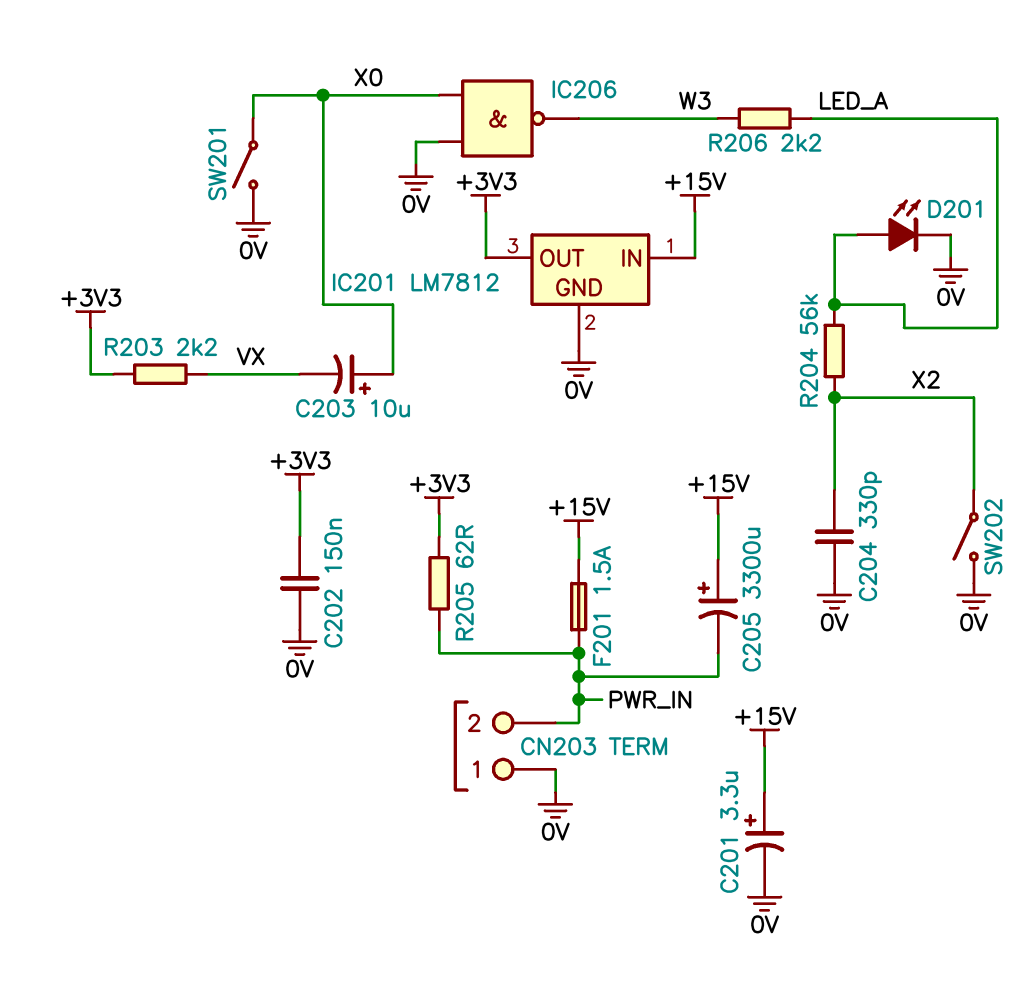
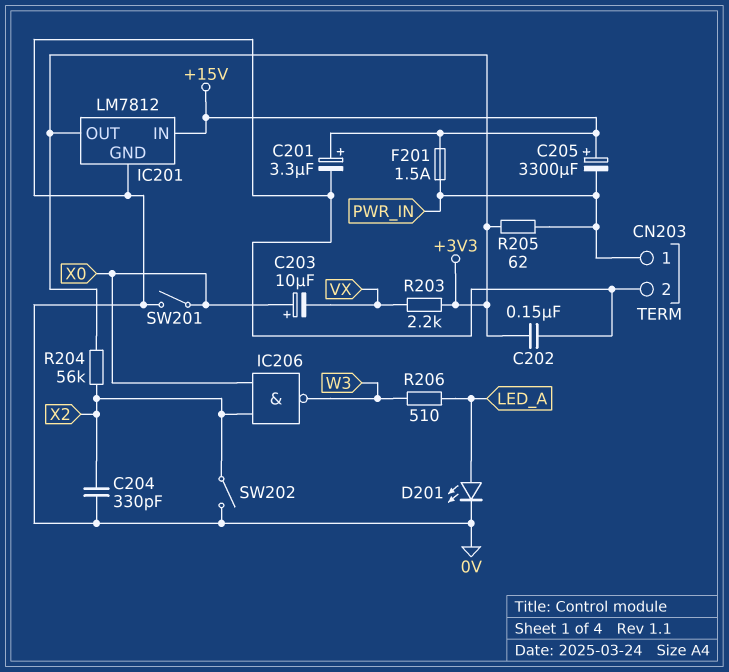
CN203 pin 1: 0V -> PWR_IN
CN203 pin 2: PWR_IN -> 0V
IC206: NAND (in 0V, in X0, out W3) -> NAND (in X0, in X2, out W3)
R204: 56k (LED_A, X2) -> 56k (+3V3, X2)
R206: 2.2k (LED_A, W3) -> 510 (LED_A, W3)

